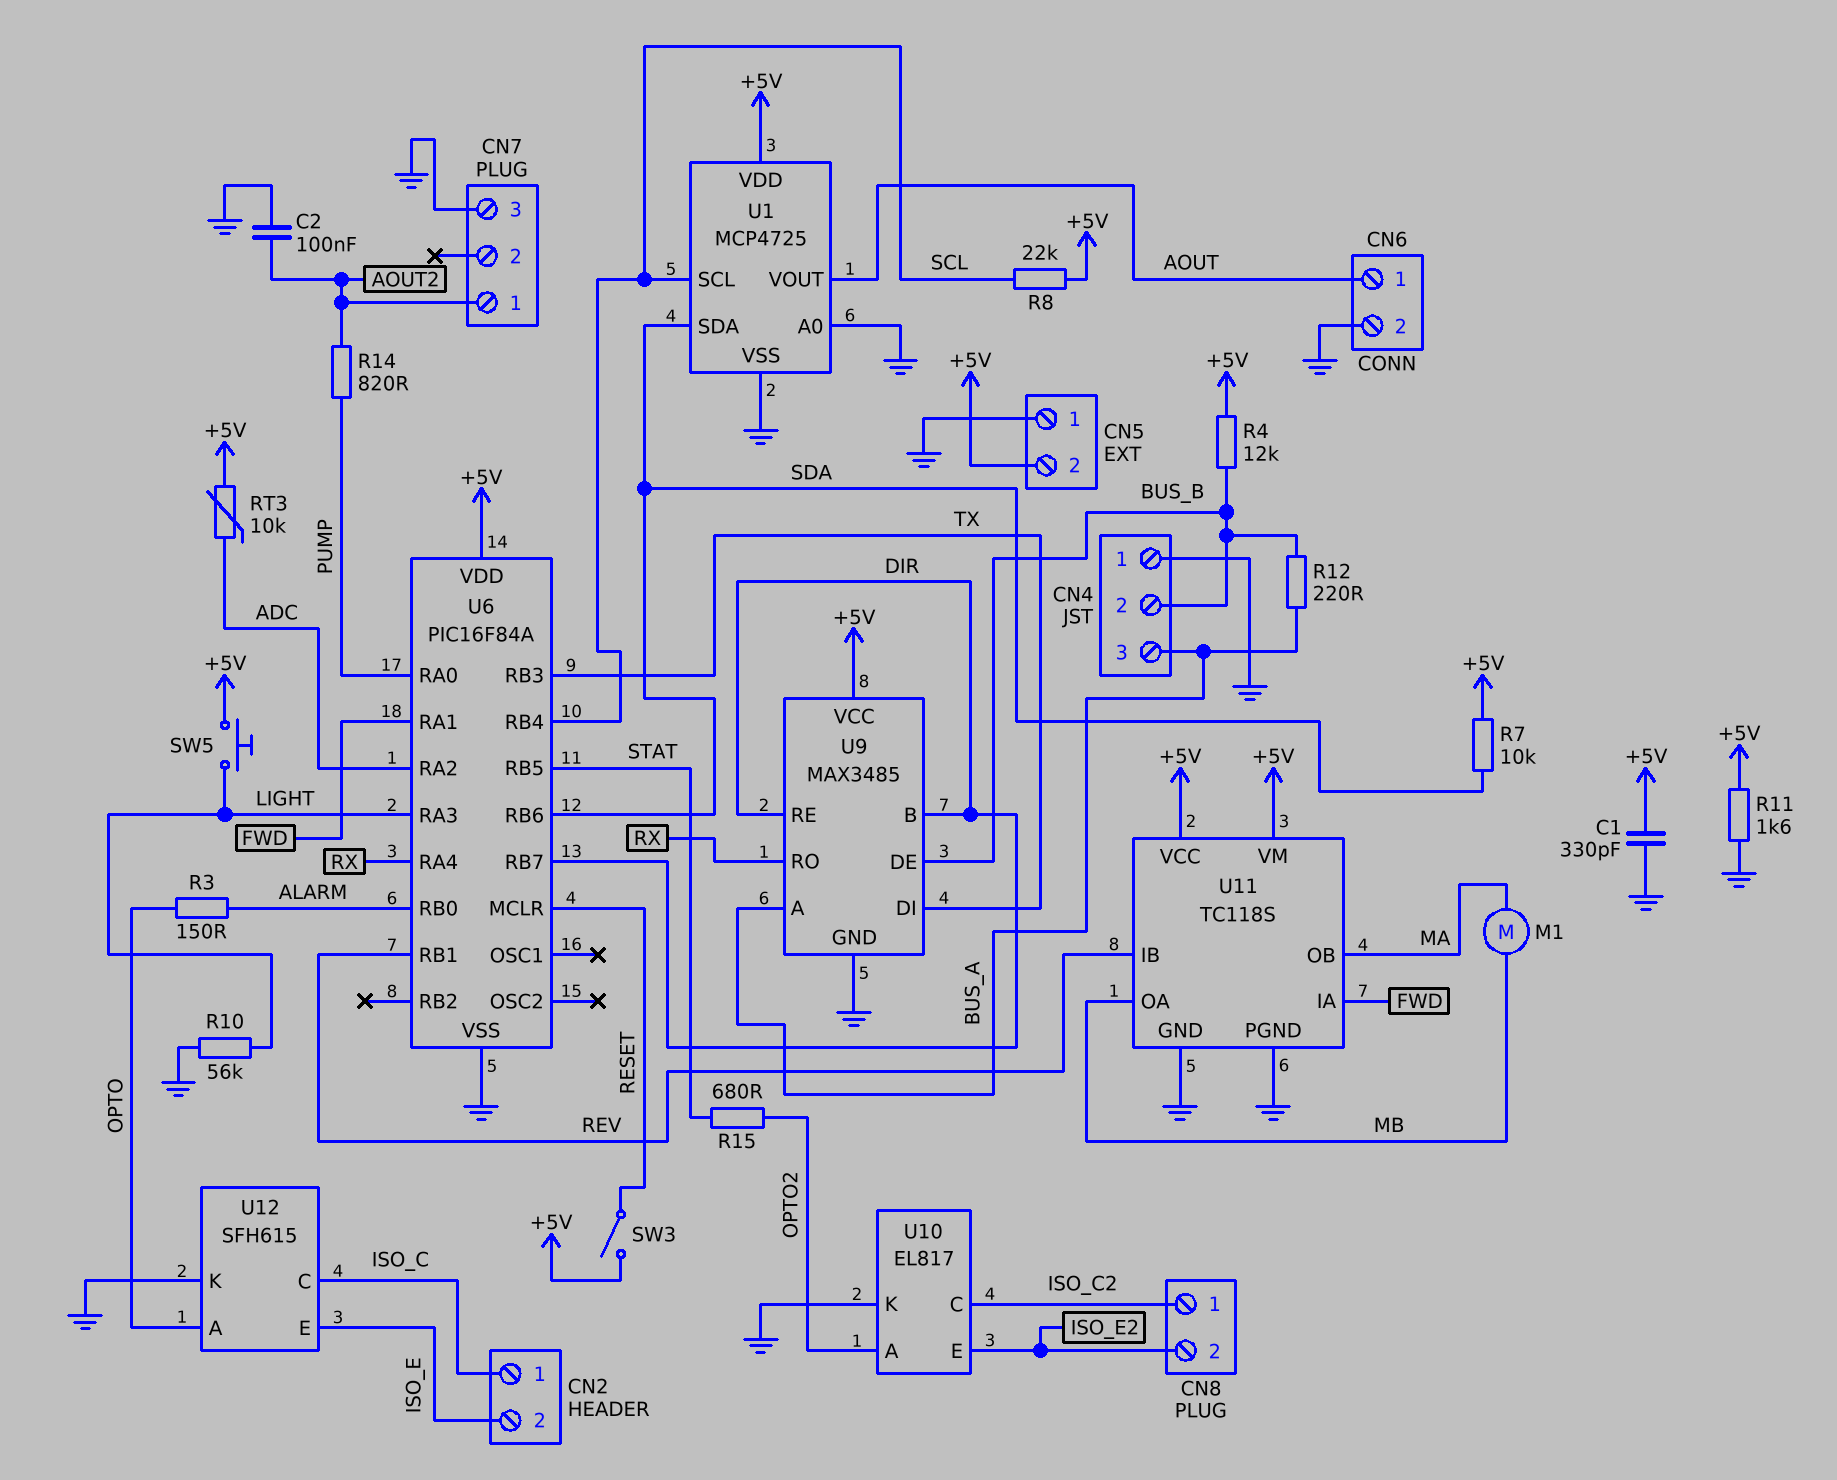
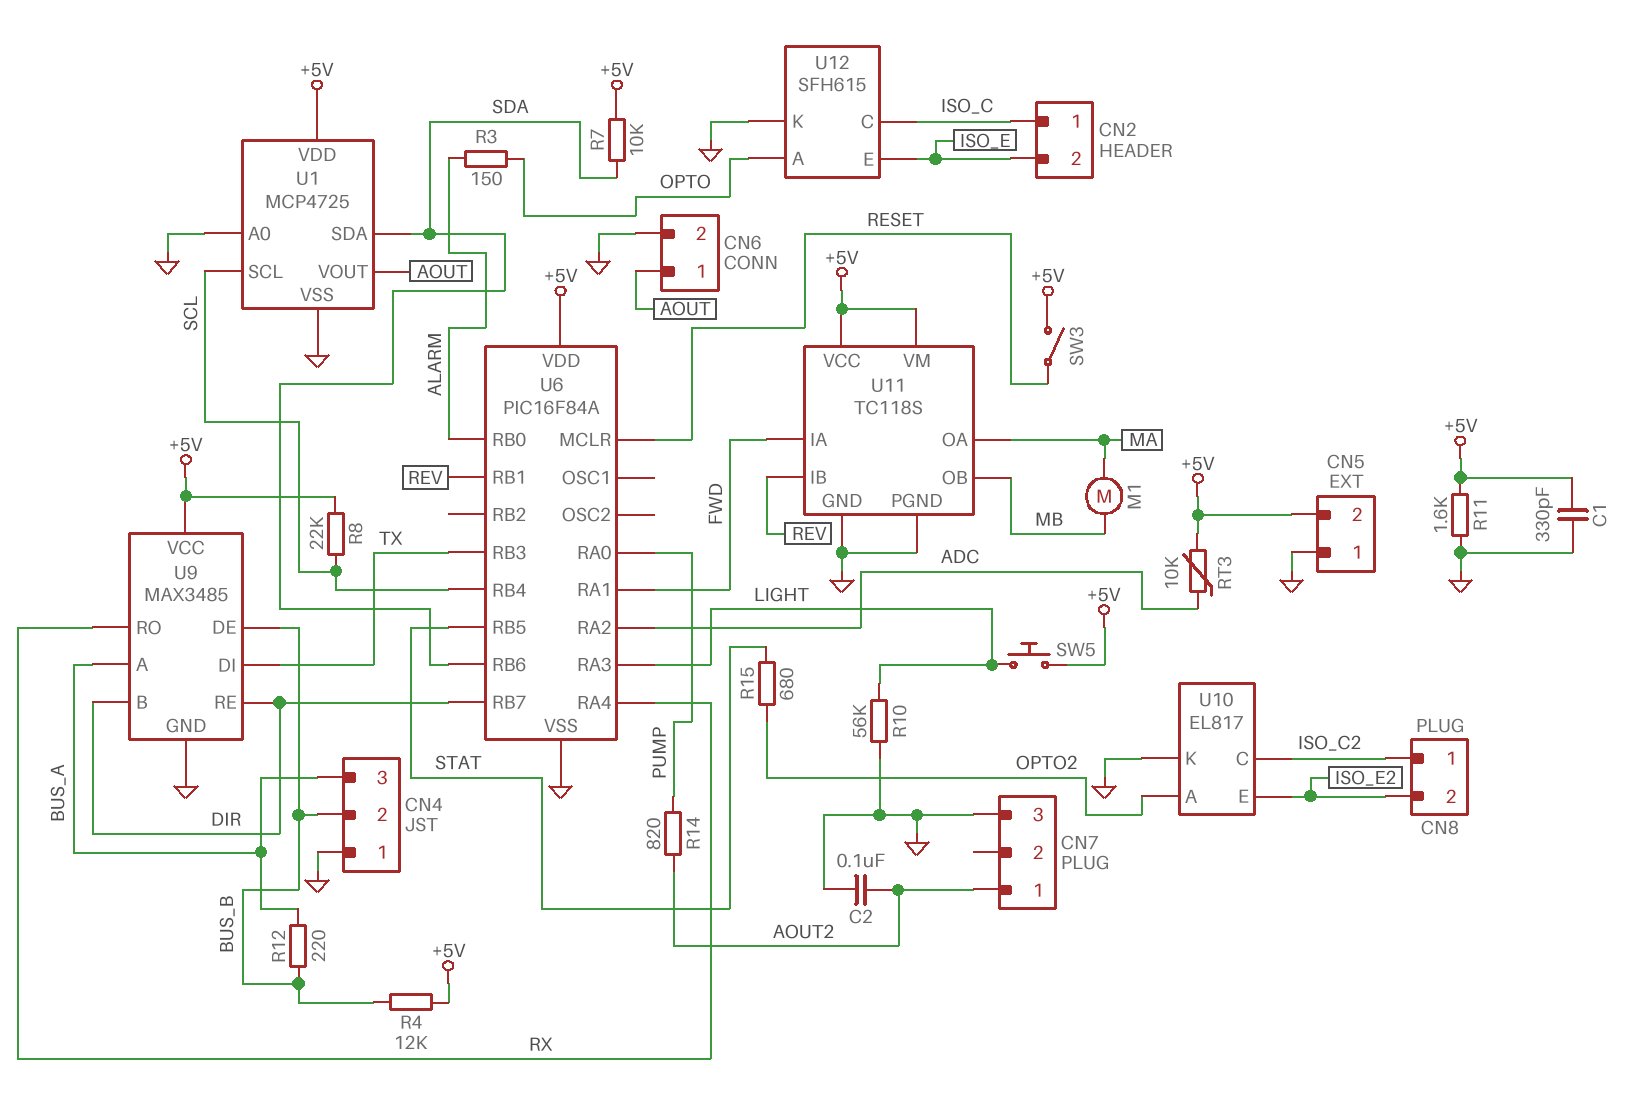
U11 pin OA: MB -> MA
U11 pin OB: MA -> MB

